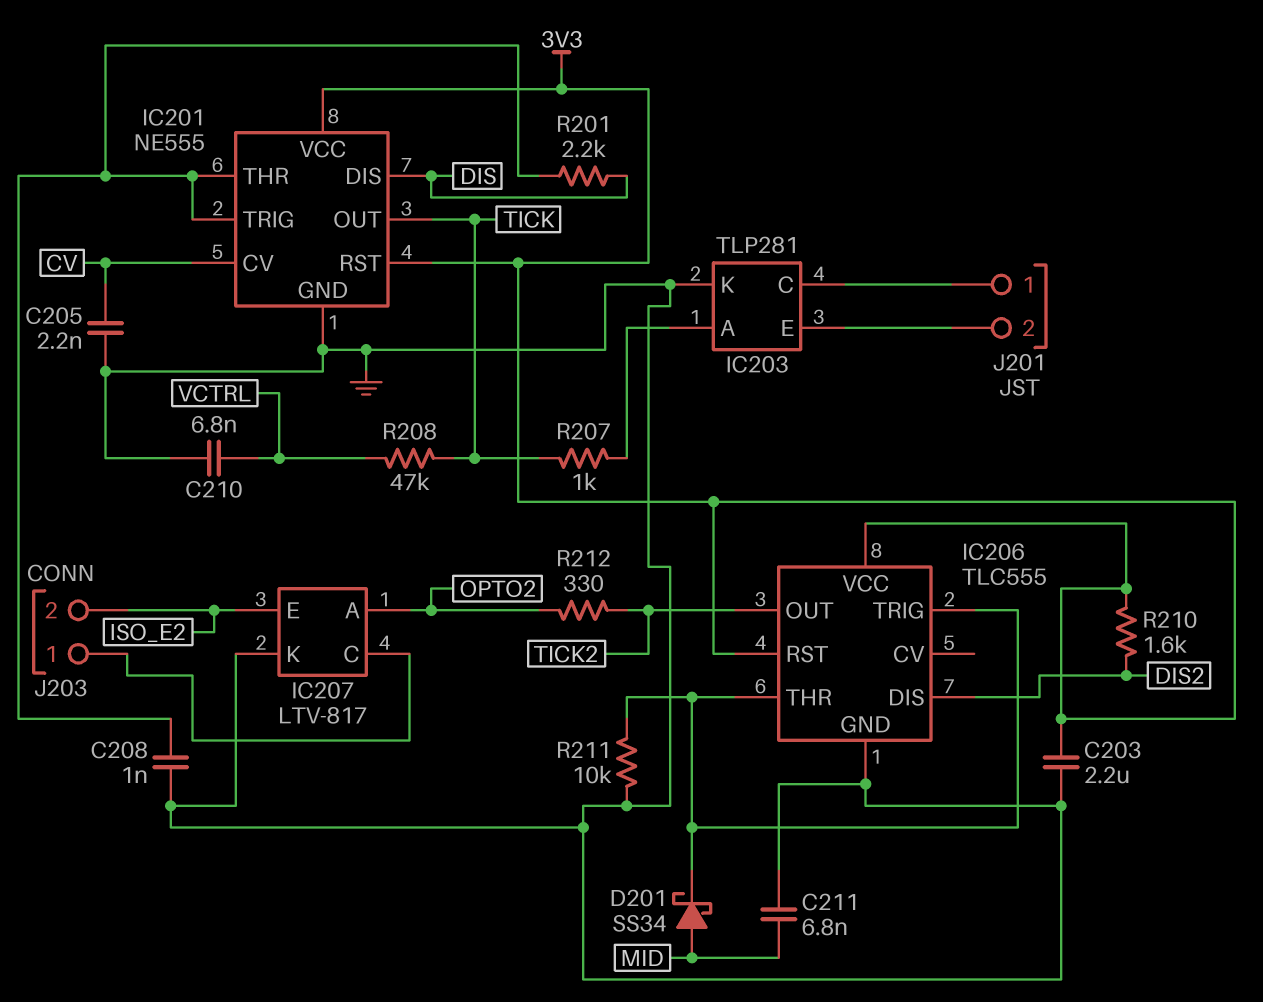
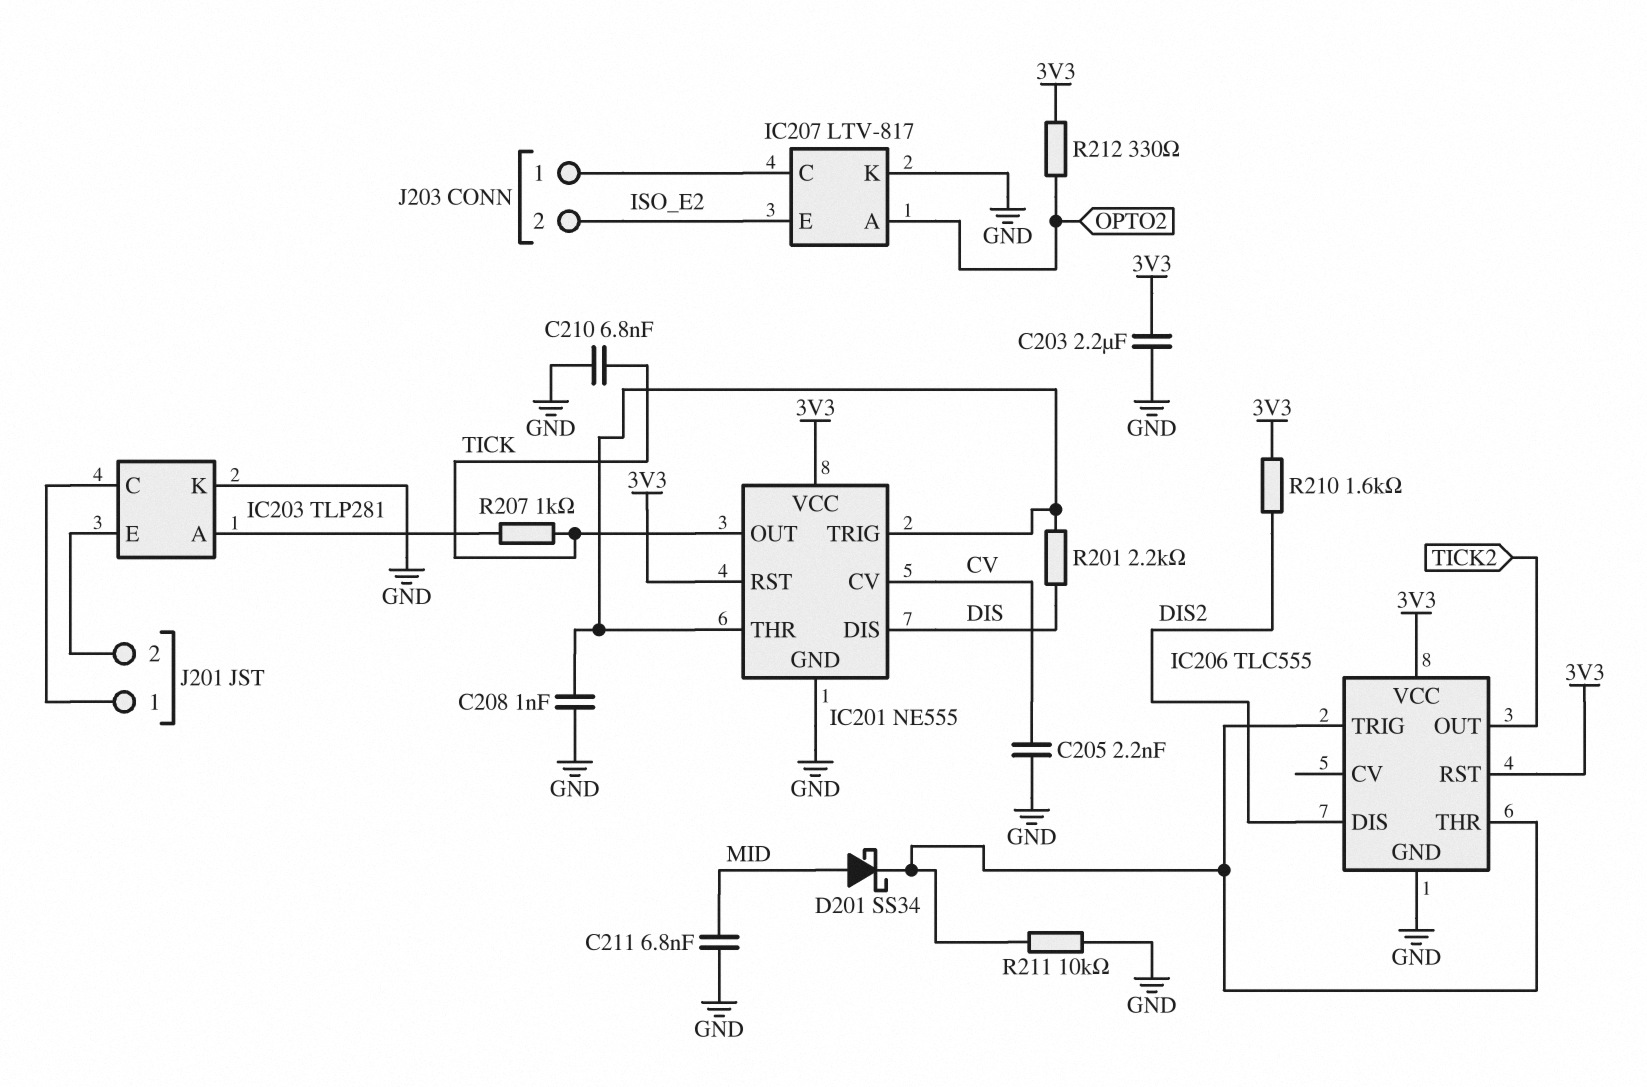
C210: 6.8nF (GND, VCTRL) -> 6.8nF (GND, TICK)
R208: 47k (TICK, VCTRL) -> none
R212: 330 (OPTO2, TICK2) -> 330 (3V3, OPTO2)

